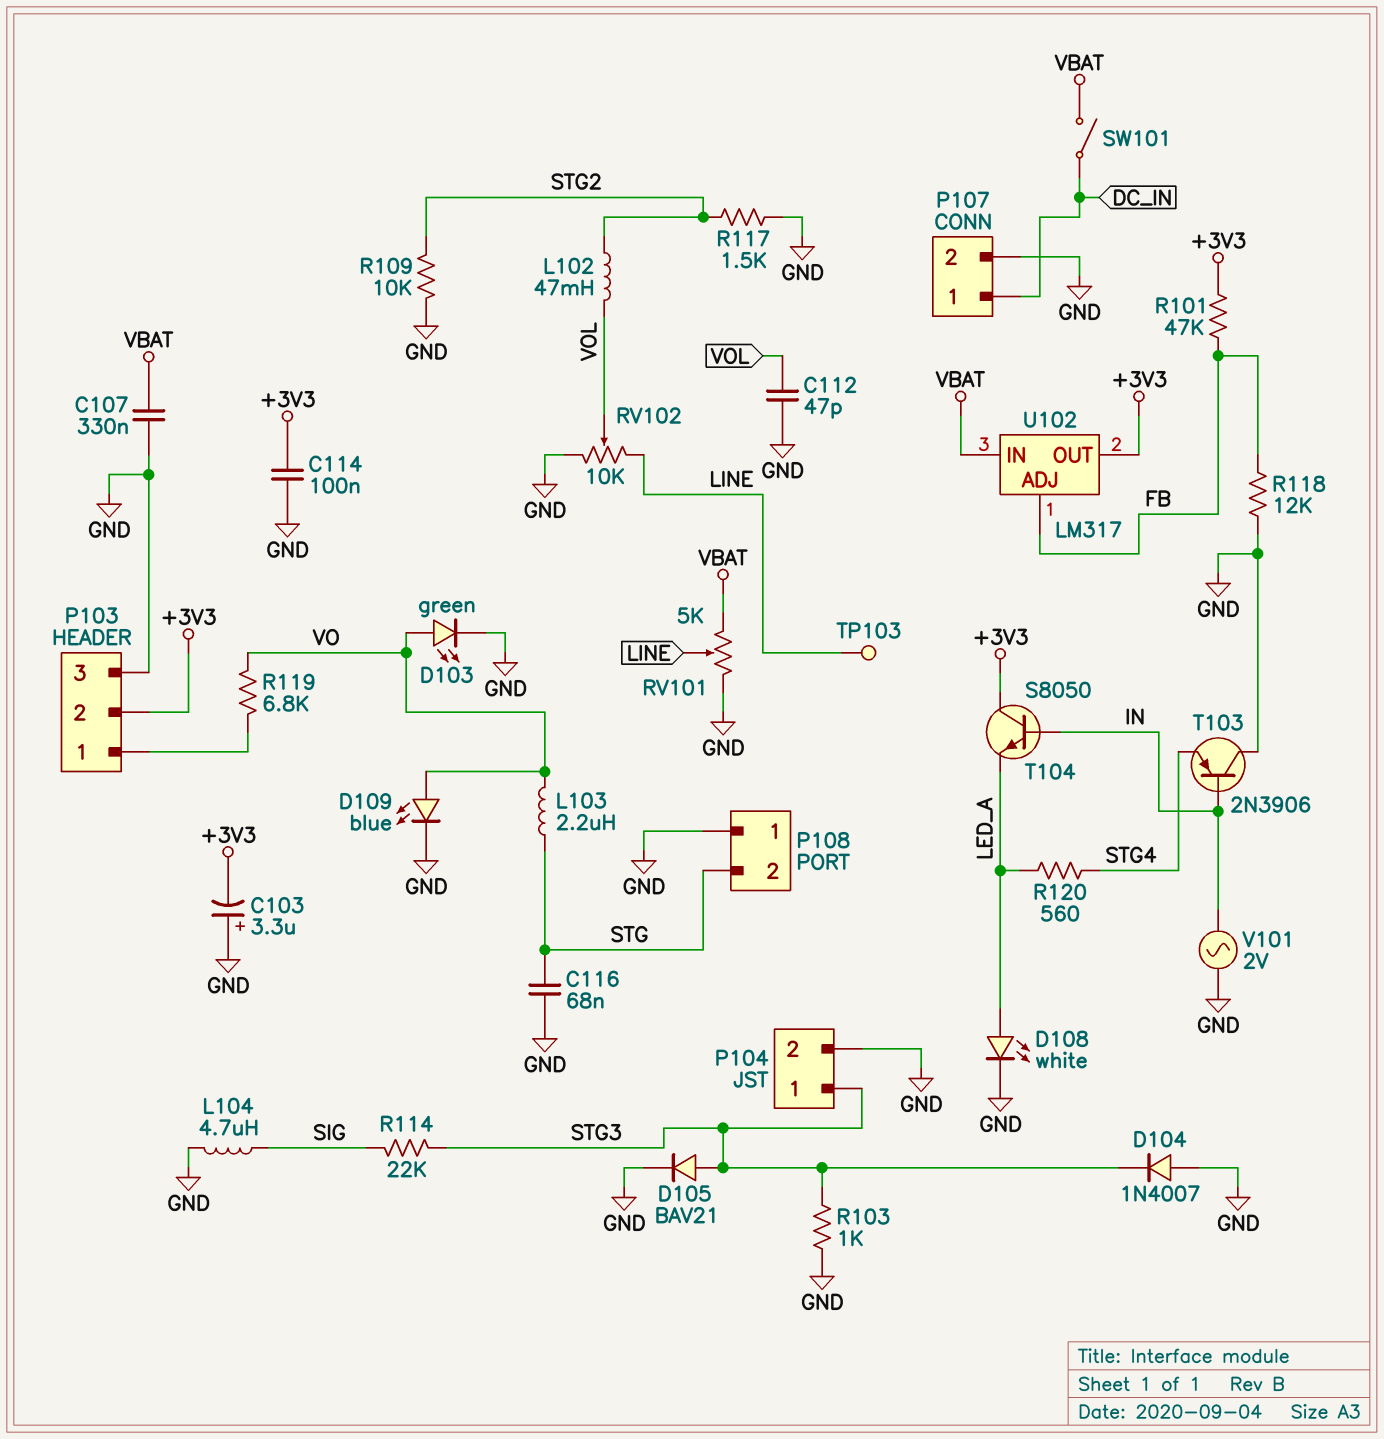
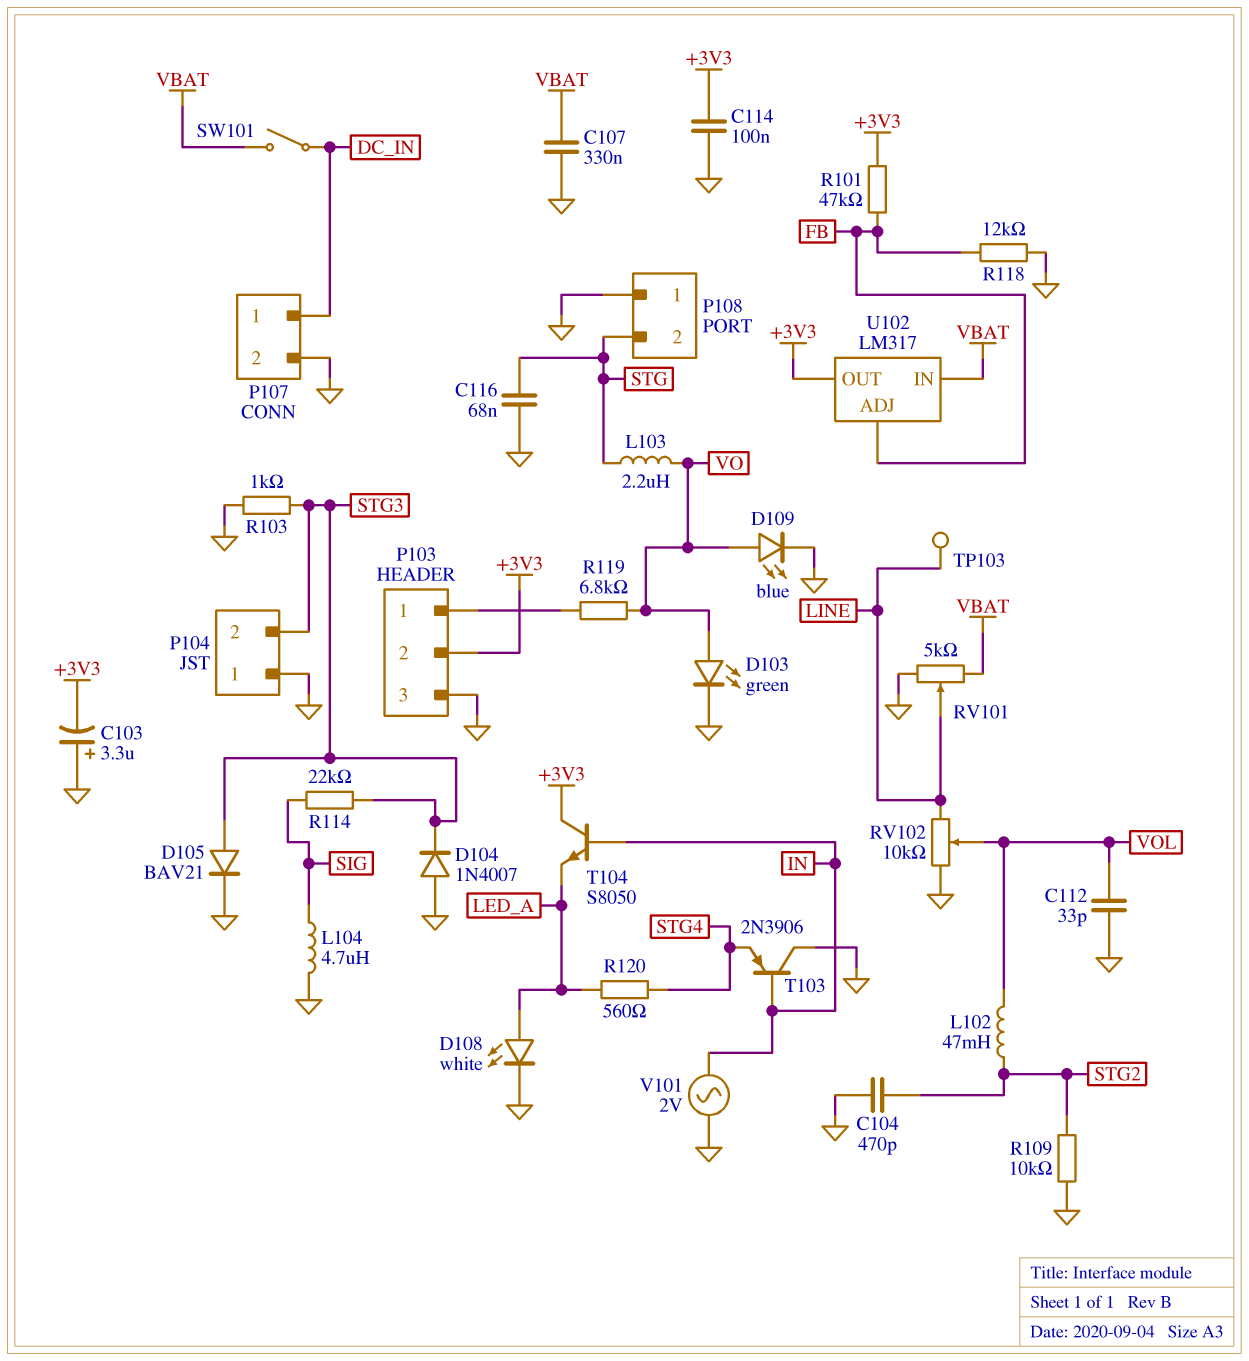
C104: none -> 470pF (GND, STG2)
C112: 47pF (GND, VOL) -> 33pF (GND, VOL)
P104 pin 1: STG3 -> GND
P104 pin 2: GND -> STG3
R117: 1.5k (GND, STG2) -> none

